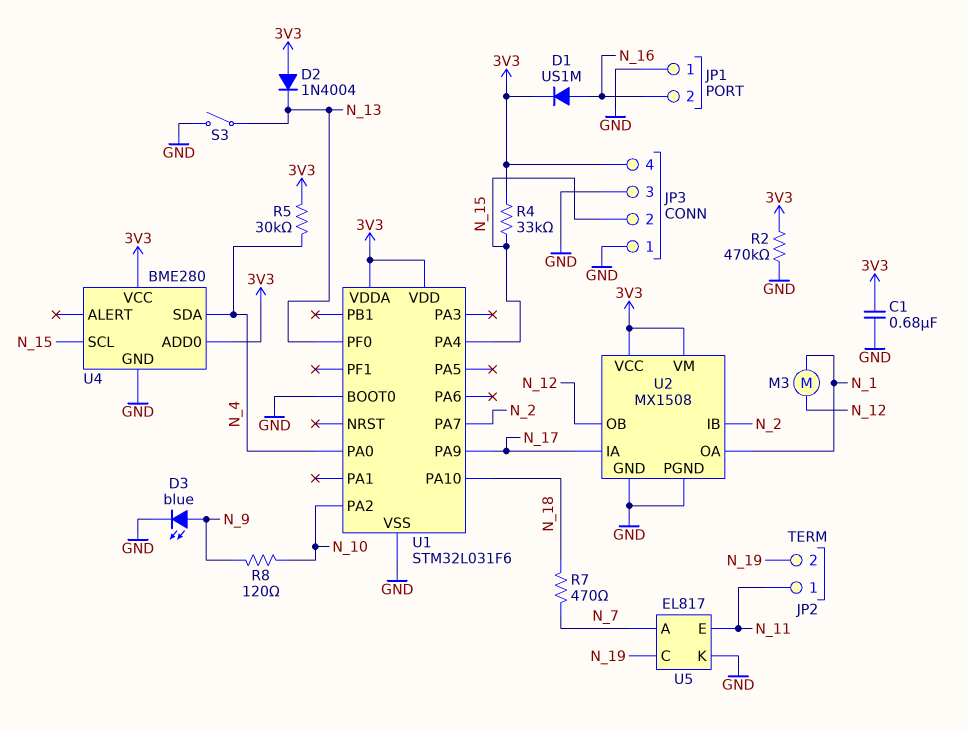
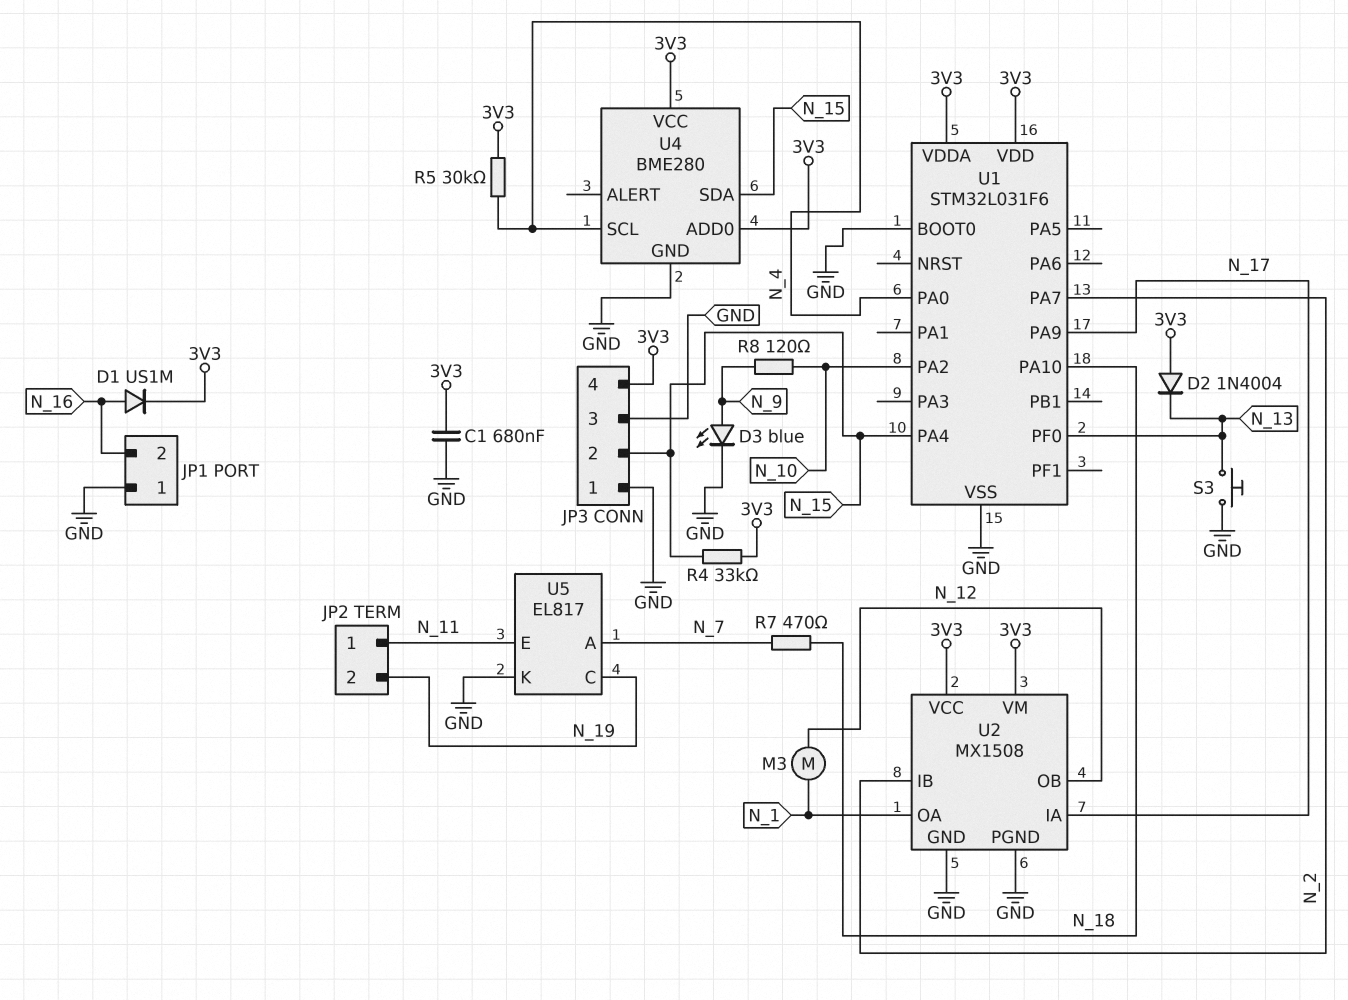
R2: 470k (3V3, GND) -> none
S3: switch (GND, N_13) -> button (GND, N_13)
U4 pin SCL: N_15 -> N_4
U4 pin SDA: N_4 -> N_15

